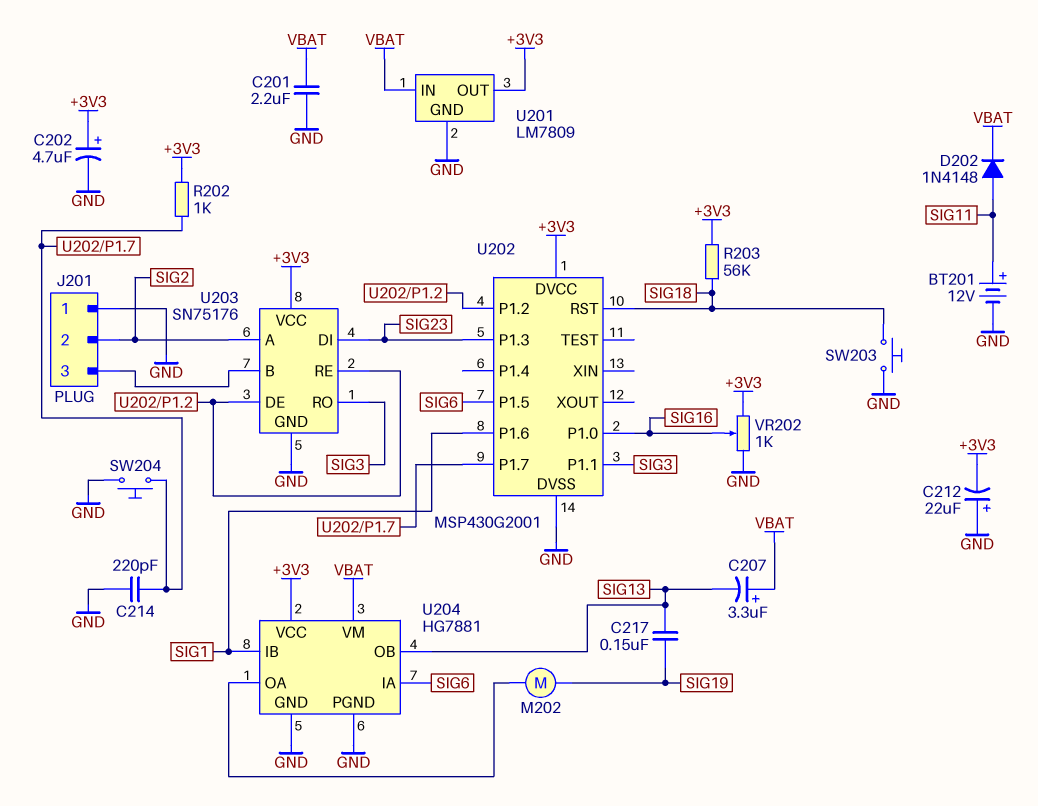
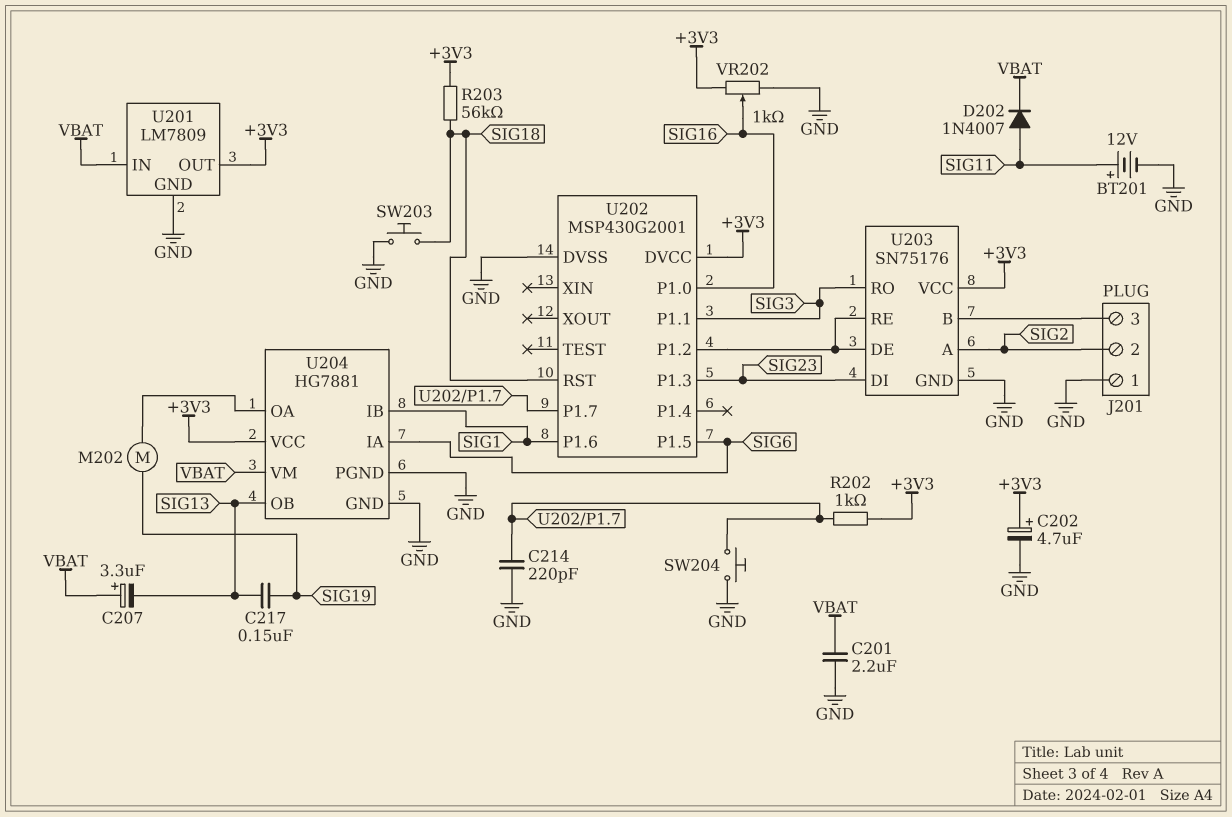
C212: 22uF (plus GND, minus +3V3) -> none
D202: diode 1N4148 (A SIG11, K VBAT) -> diode 1N4007 (A SIG11, K VBAT)

